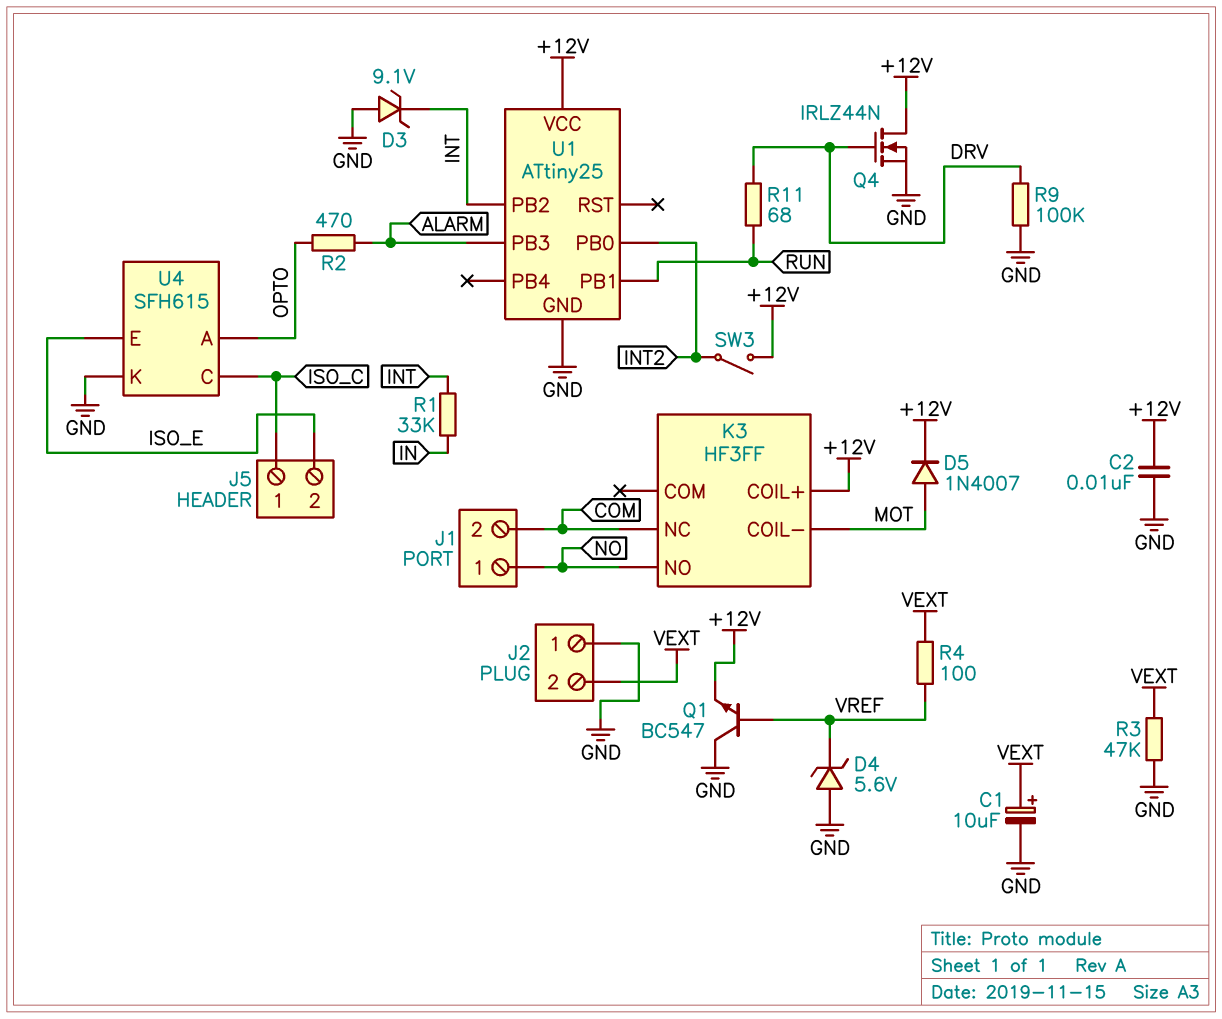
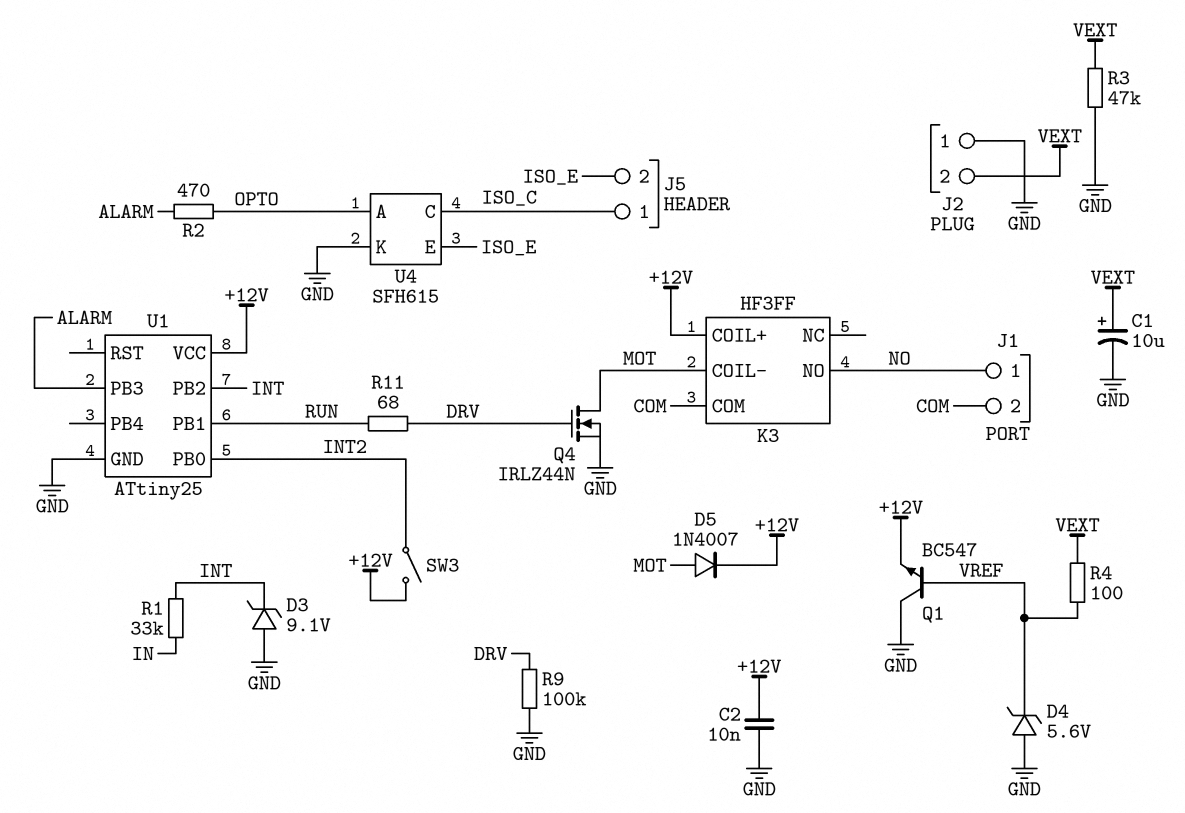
K3 pin COM: none -> COM
K3 pin NC: COM -> none
Q4: NMOS IRLZ44N (G DRV, D +12V, S GND) -> NMOS IRLZ44N (G DRV, D MOT, S GND)

